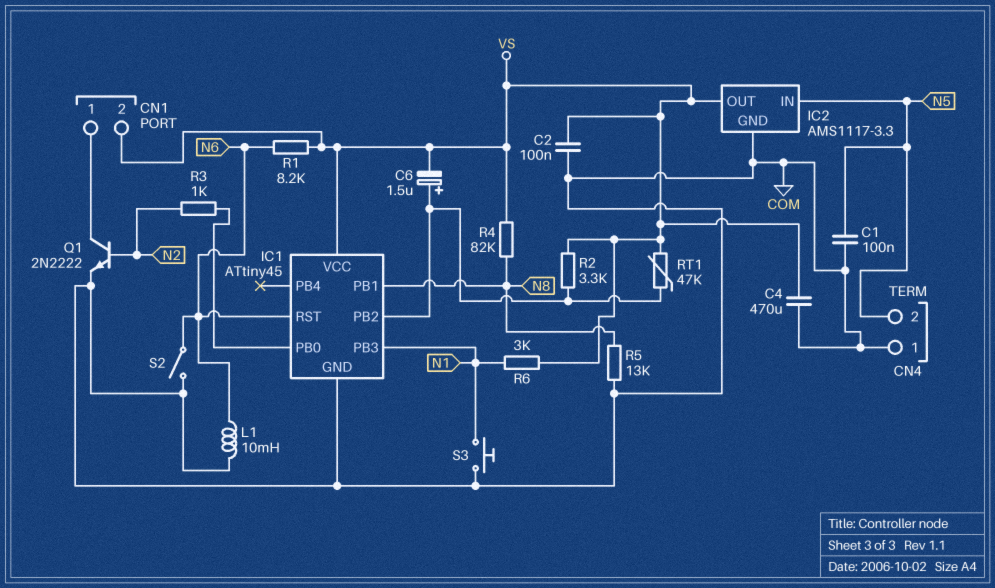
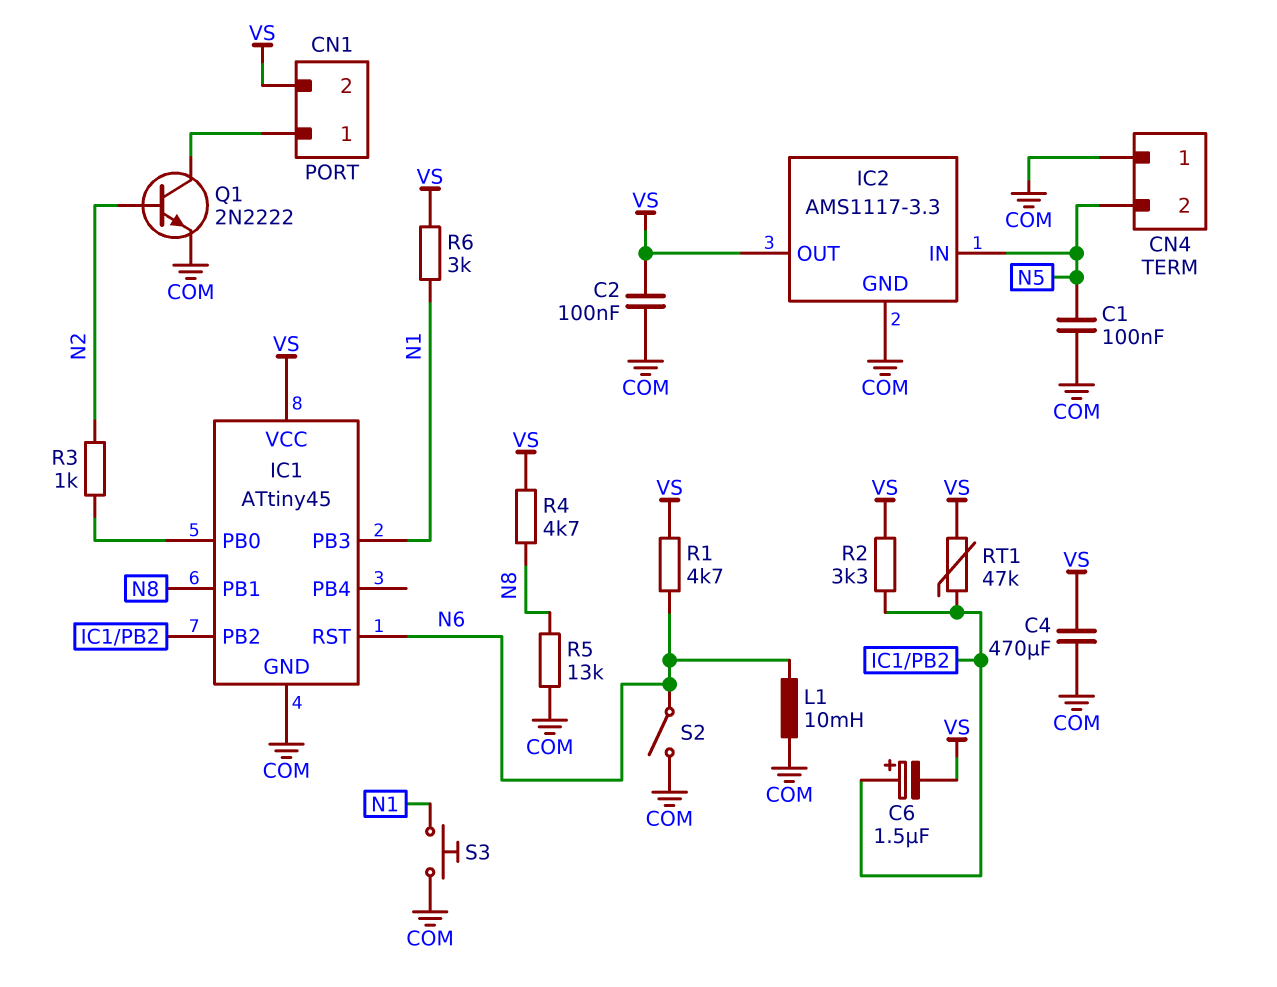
R1: 8.2k (N6, VS) -> 4.7k (N6, VS)
R4: 82k (N8, VS) -> 4.7k (N8, VS)

